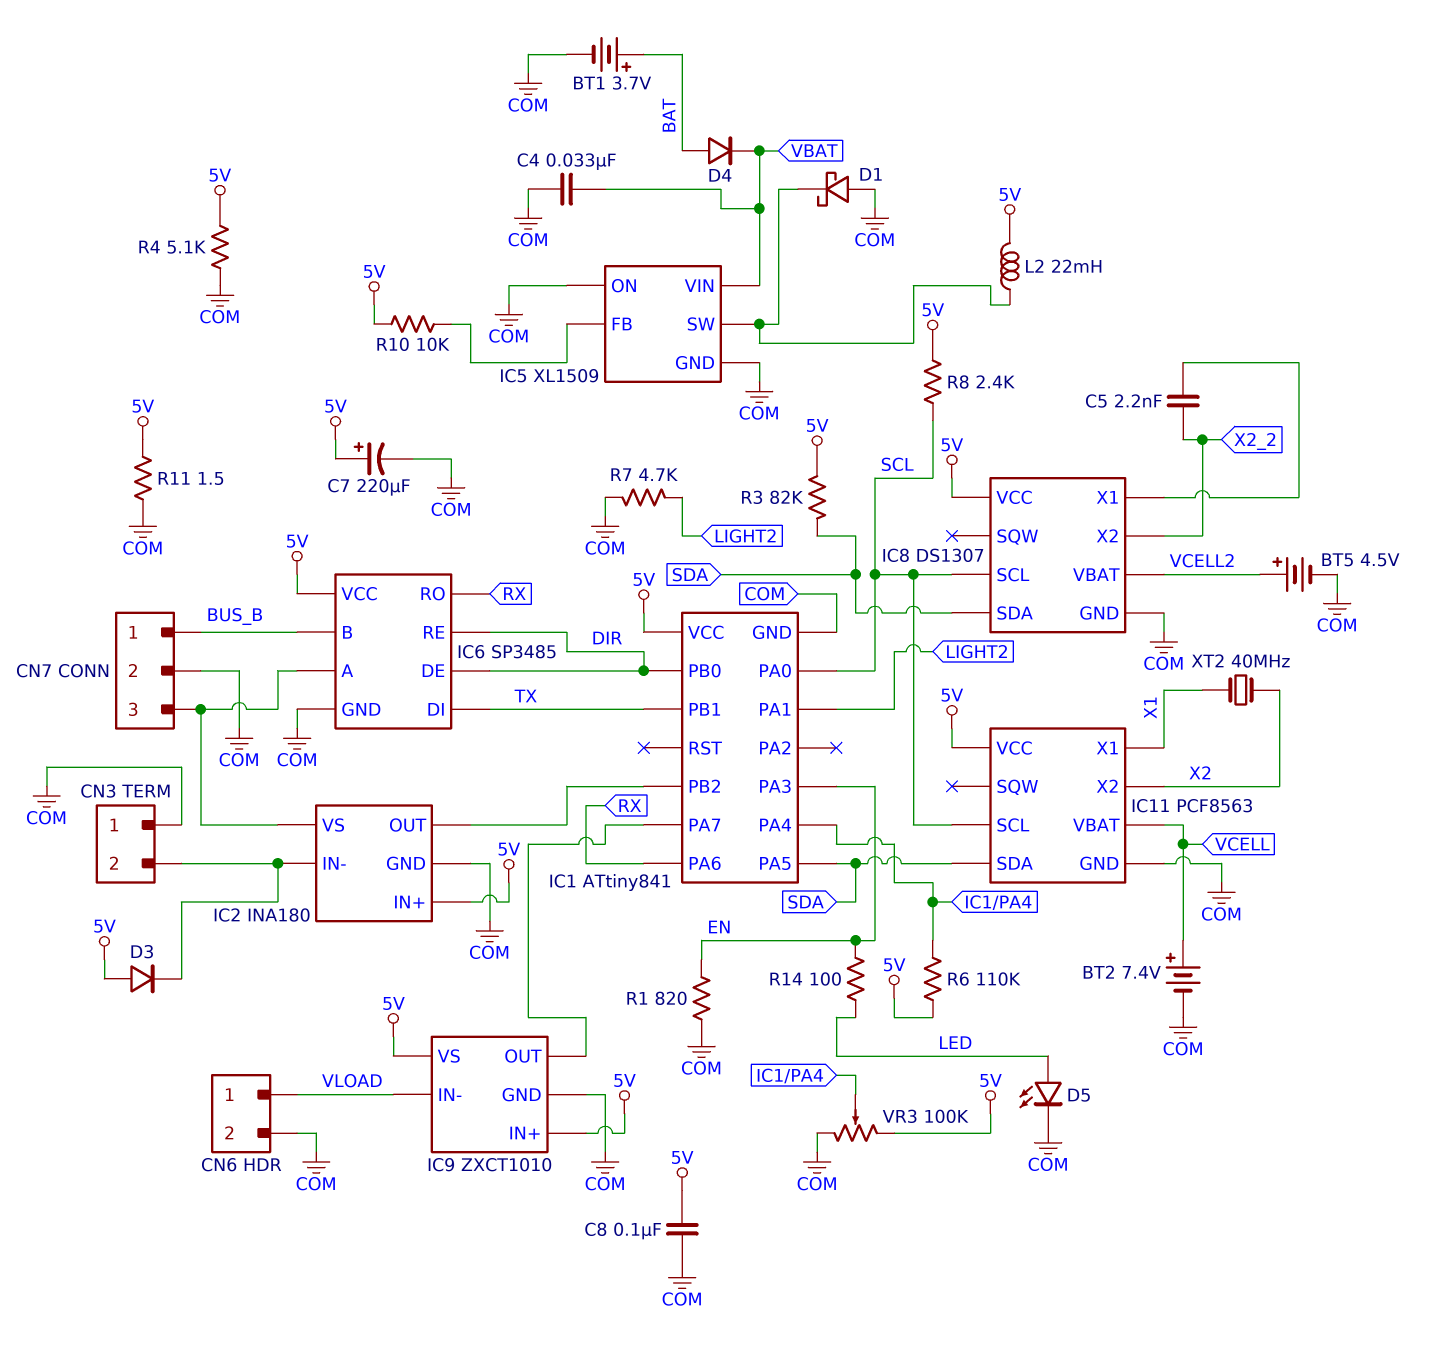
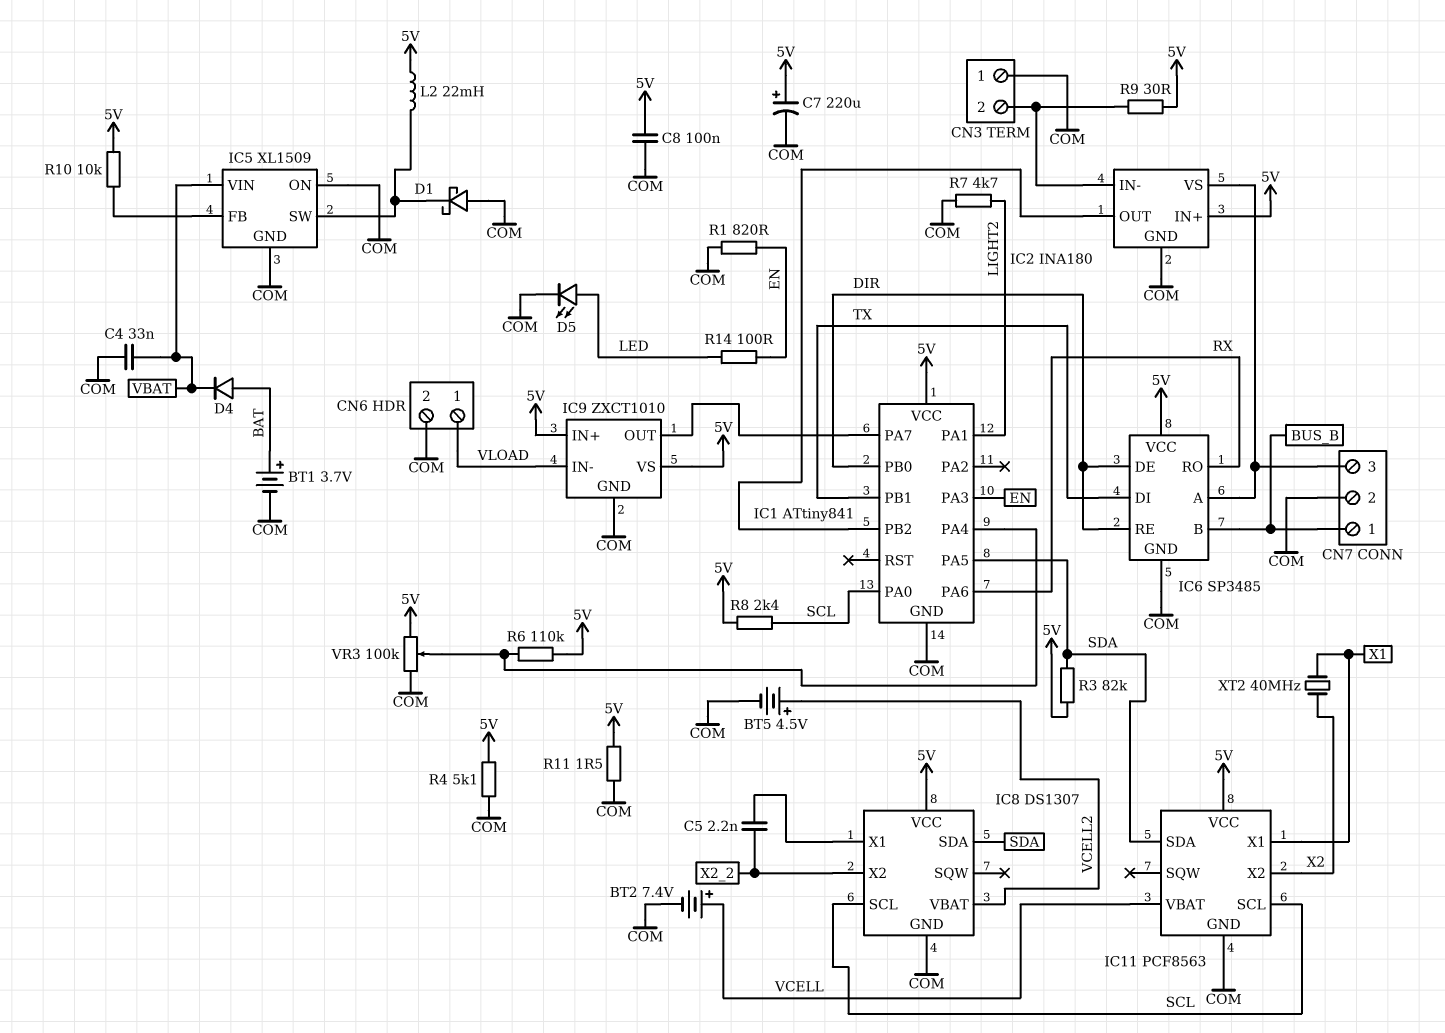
D3: diode (A 5V, K CN3/2) -> none
R9: none -> 30 (5V, CN3/2)

